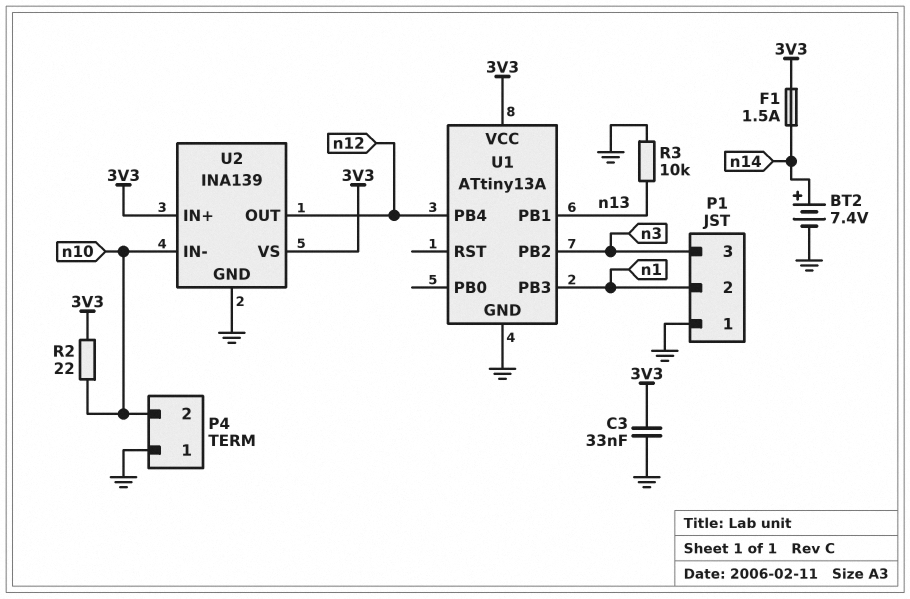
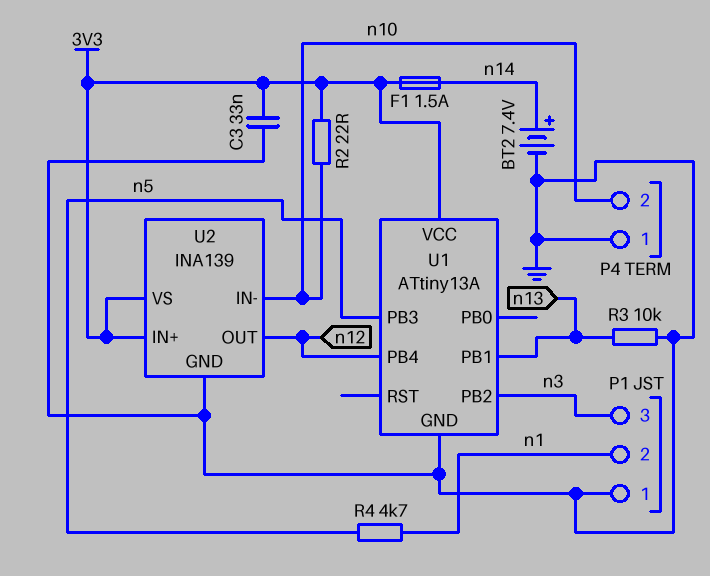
R4: none -> 4.7k (n1, n5)
U1 pin PB3: n1 -> n5

